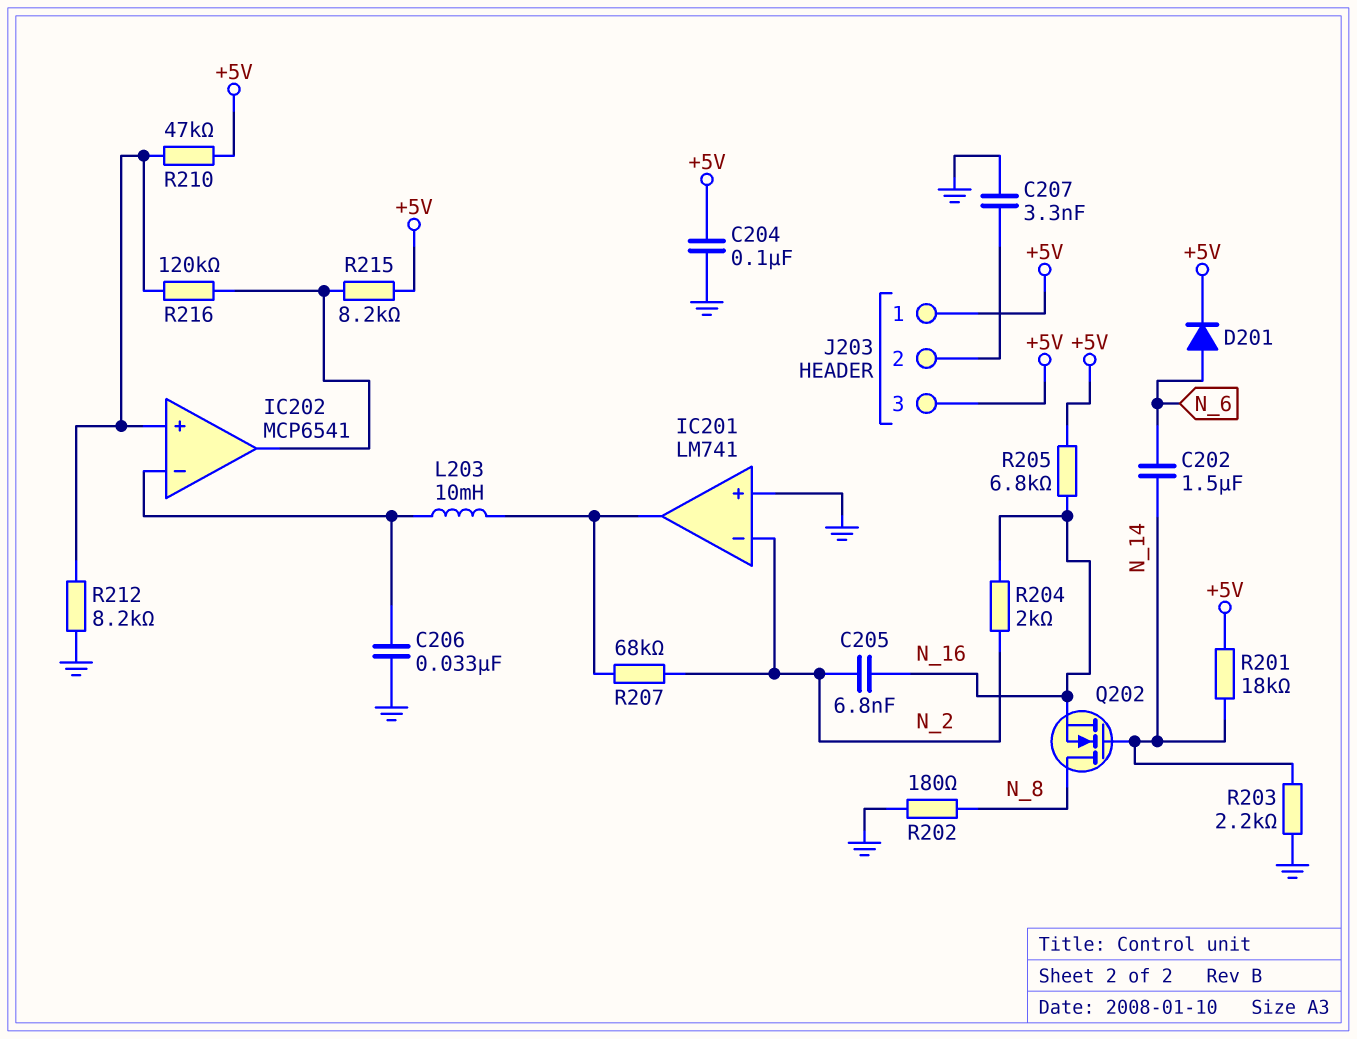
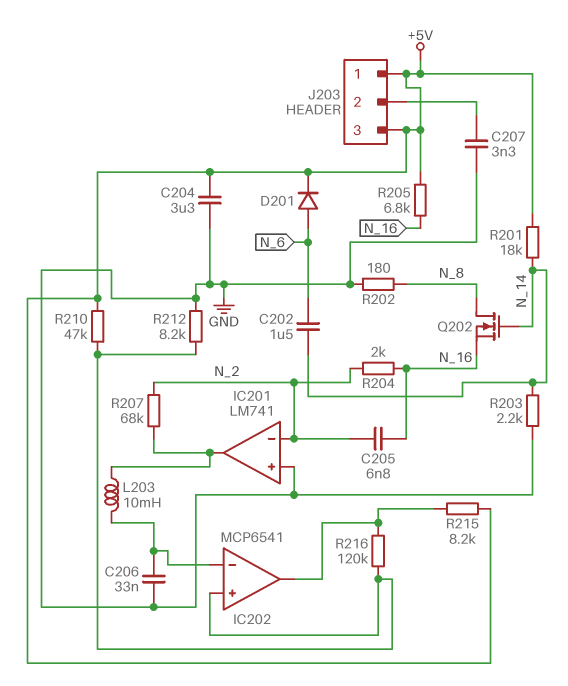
C204: 100nF (+5V, GND) -> 3.3uF (+5V, GND)

